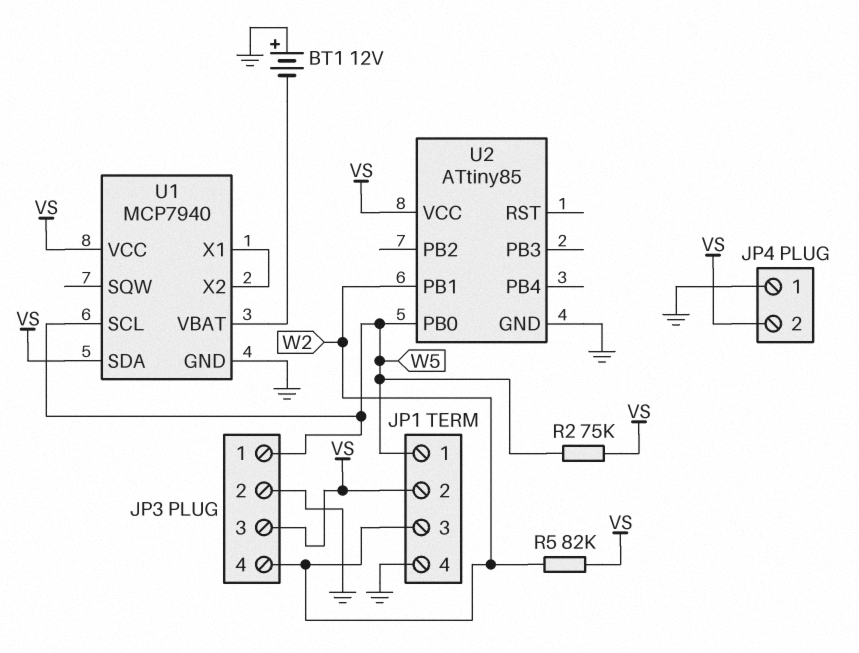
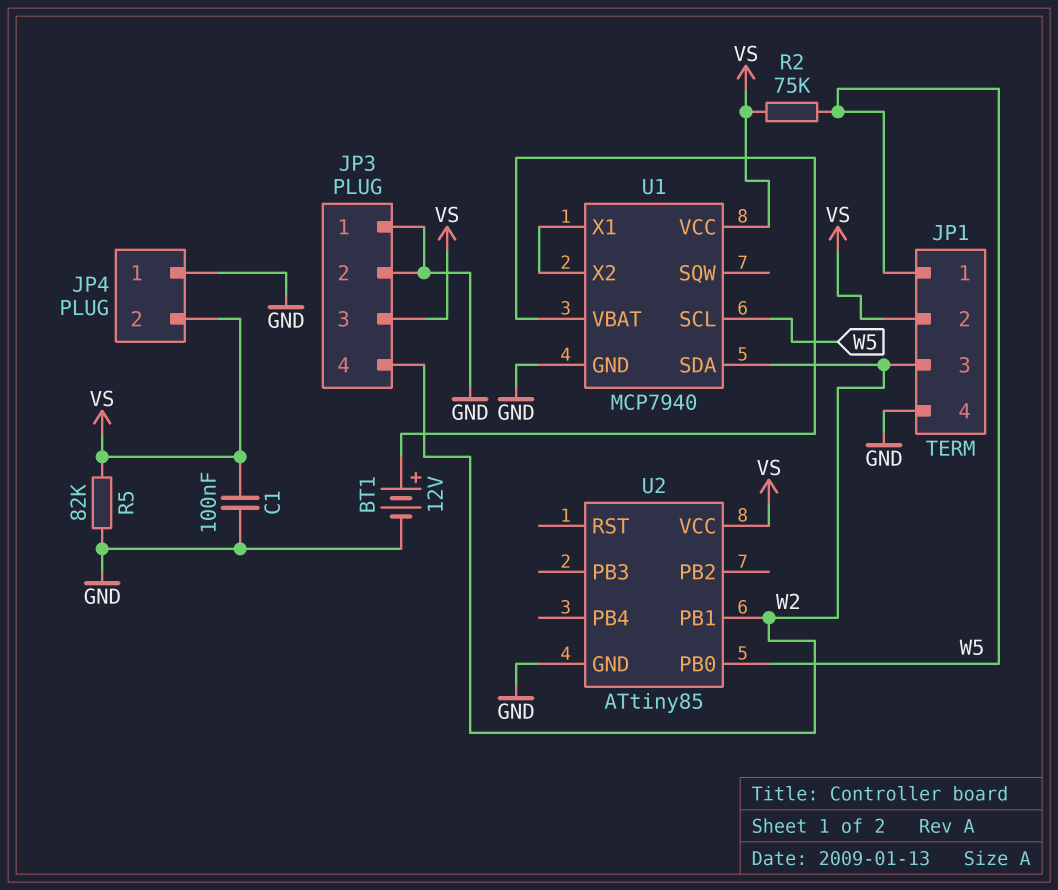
BT1: 12V (plus GND, minus U1/VBAT) -> 12V (plus U1/VBAT, minus GND)
C1: none -> 100nF (GND, VS)
JP3 pin 1: W5 -> GND
R5: 82k (VS, W2) -> 82k (GND, VS)
U1 pin SDA: VS -> W2

